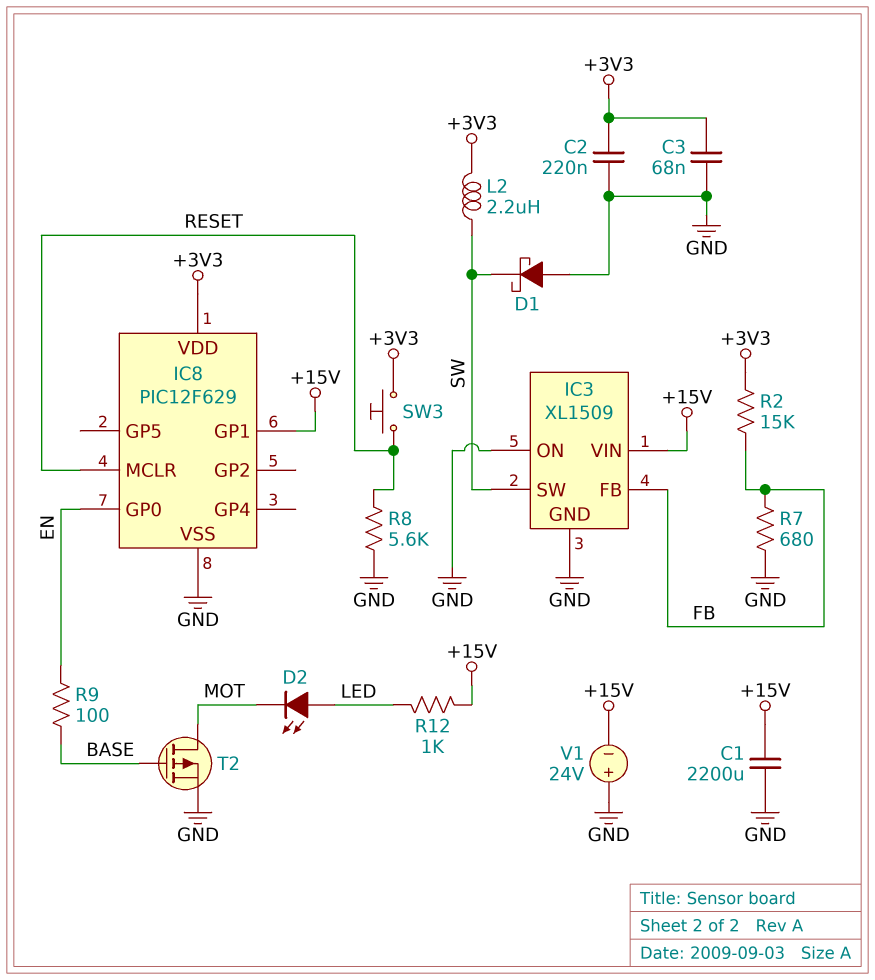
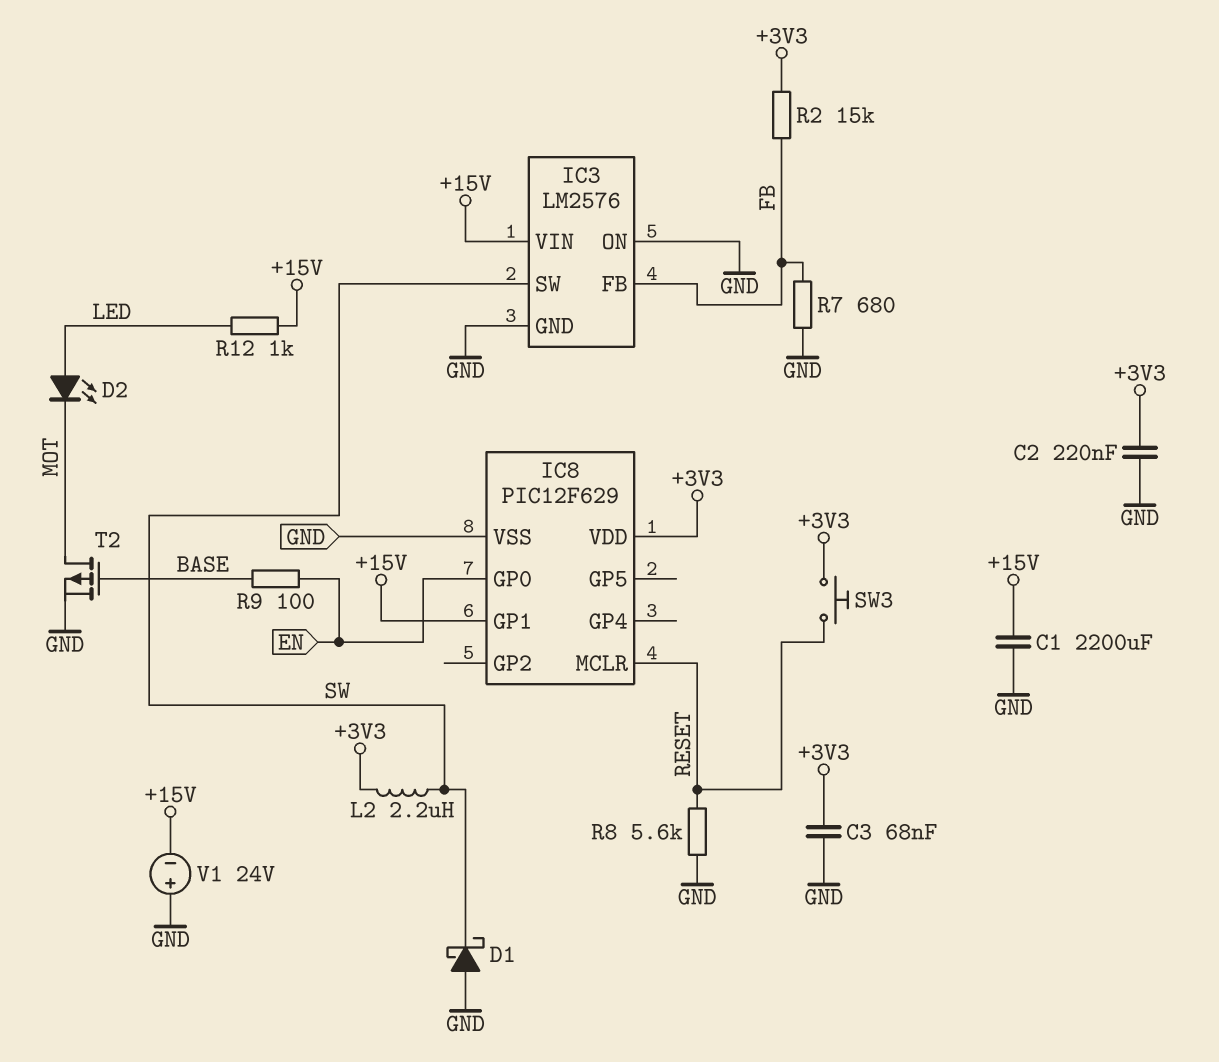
IC3: XL1509 -> LM2576

